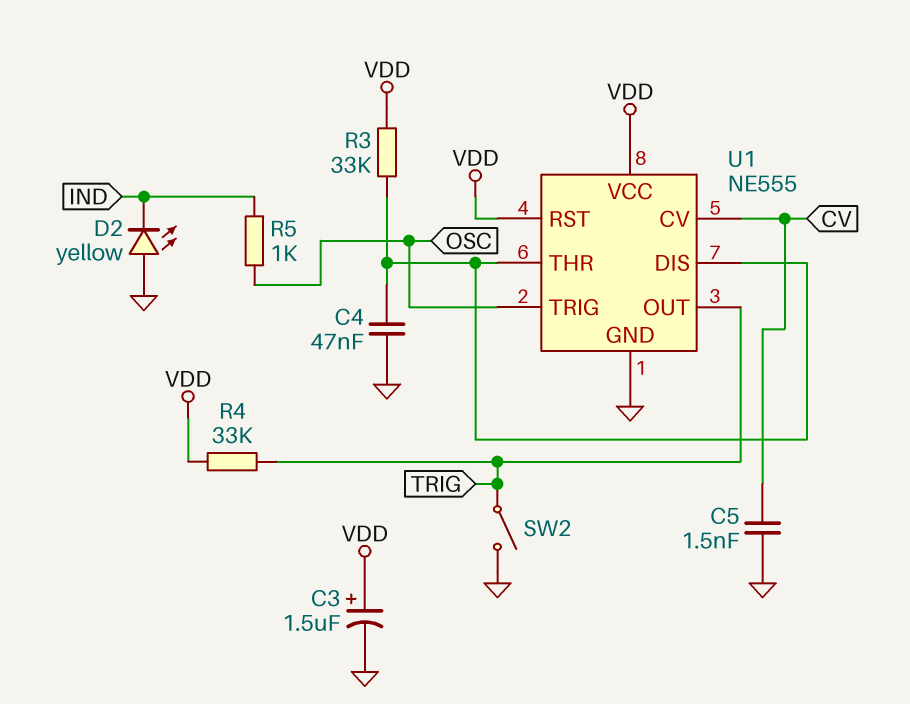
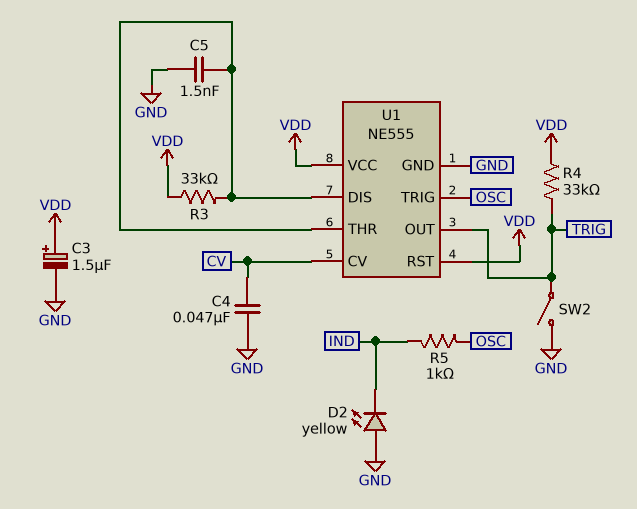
C4: 47nF (GND, U1/DIS) -> 47nF (CV, GND)
C5: 1.5nF (CV, GND) -> 1.5nF (GND, U1/DIS)

